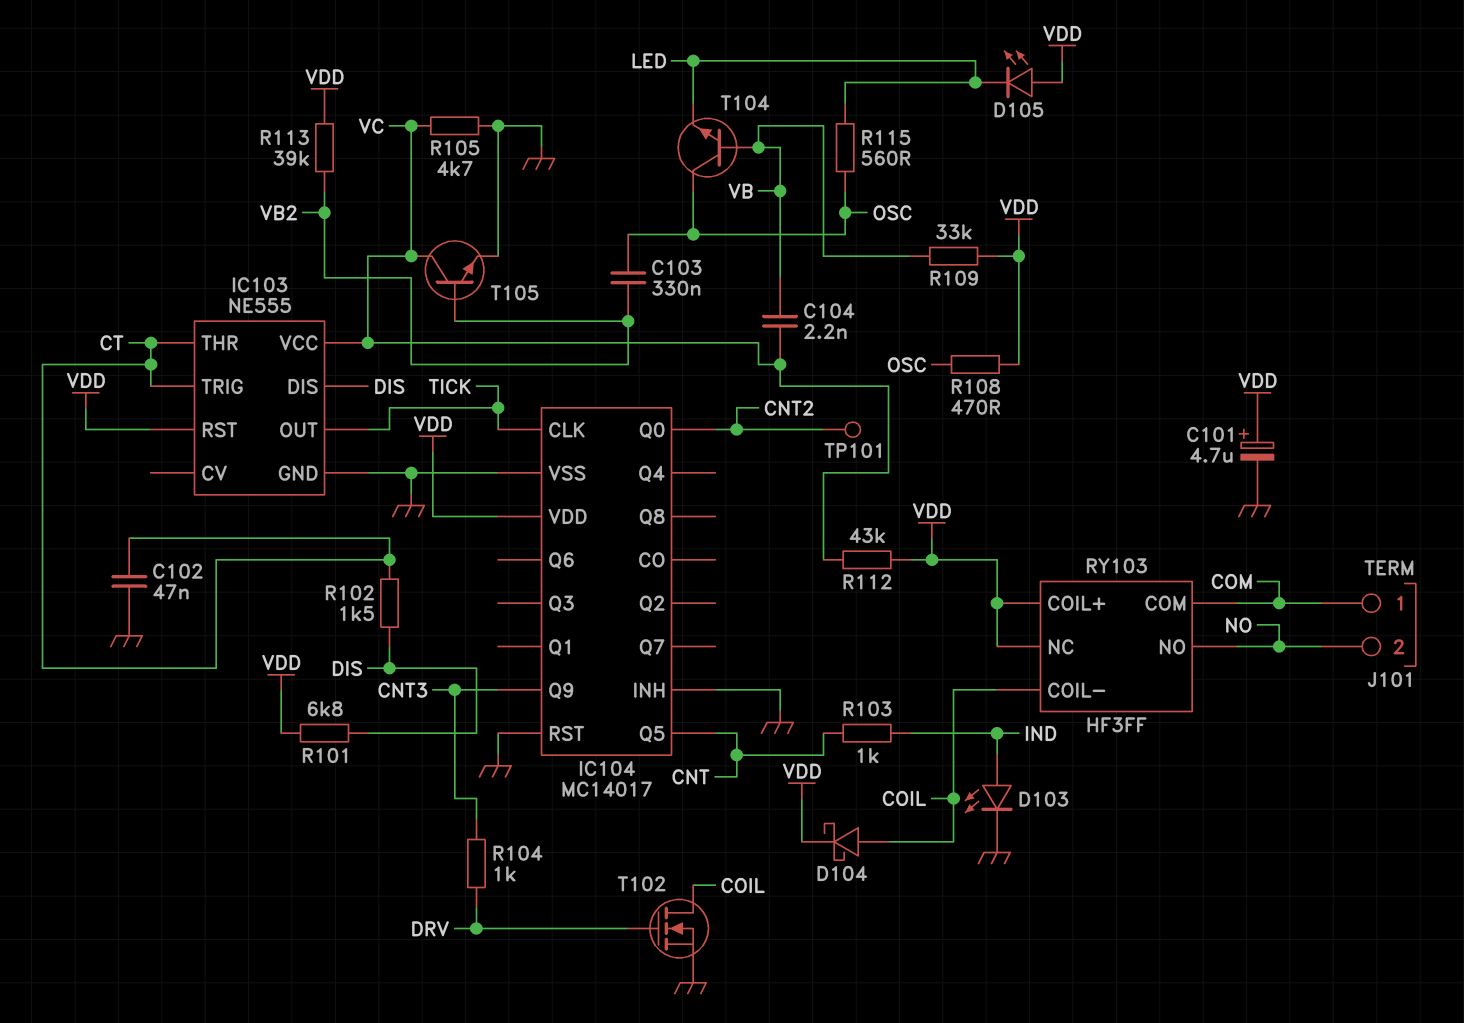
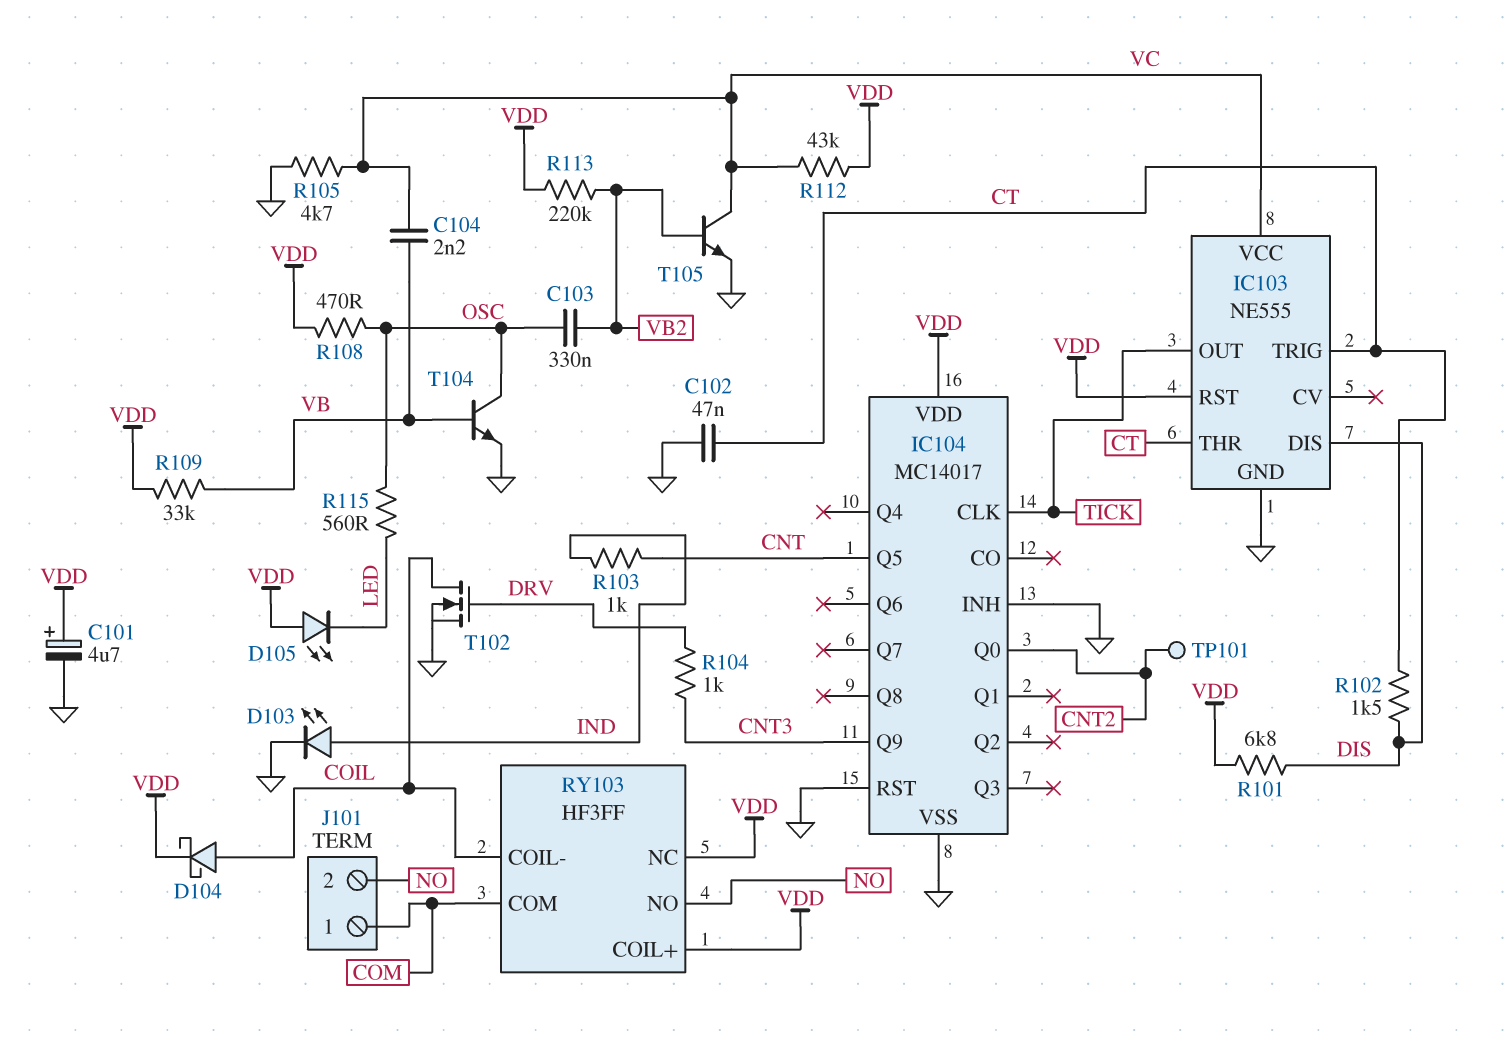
R113: 39k (VB2, VDD) -> 220k (VB2, VDD)
T104: NPN (B VB, C OSC, E LED) -> NPN (B VB, C OSC, E GND)

